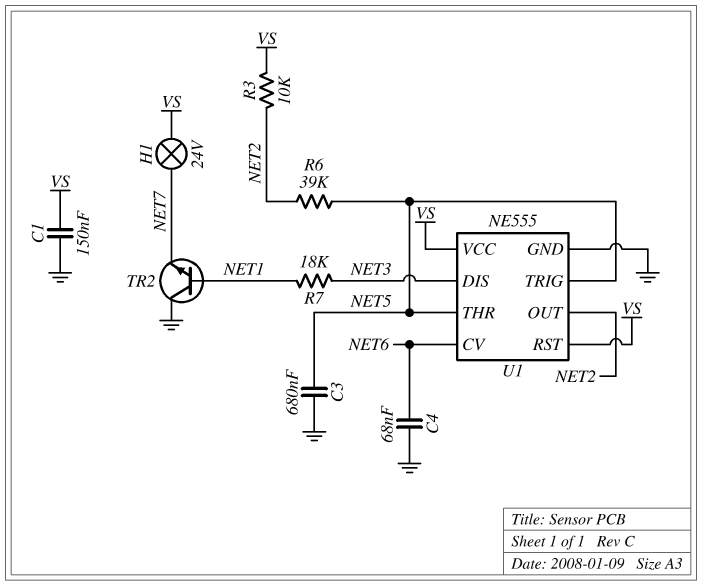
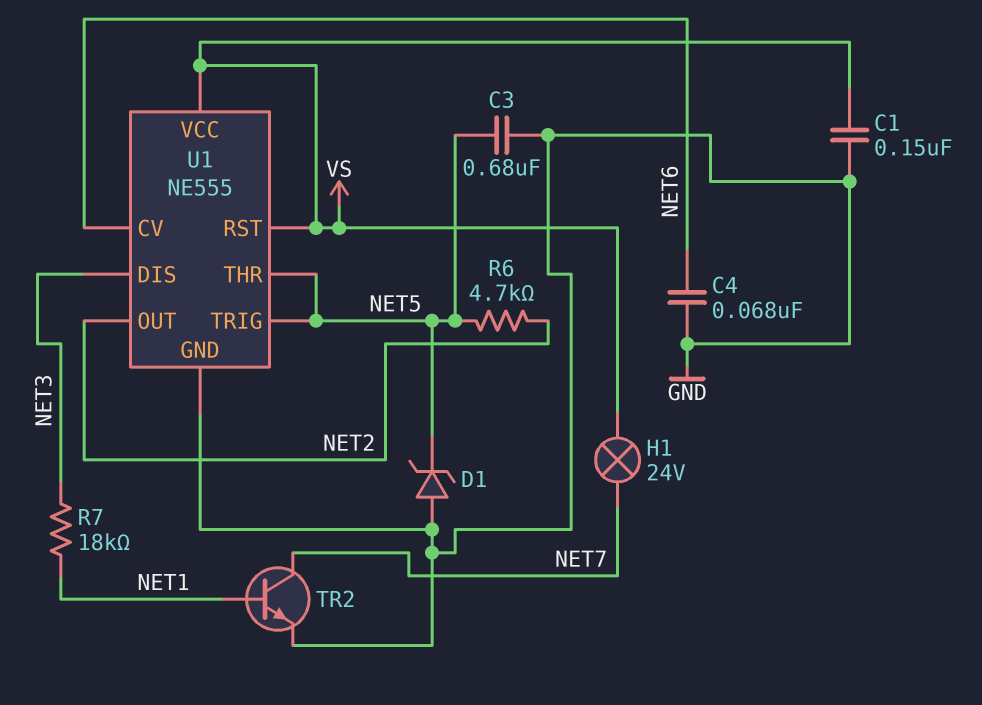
D1: none -> zener (A GND, K NET5)
R3: 10k (NET2, VS) -> none
R6: 39k (NET2, NET5) -> 4.7k (NET2, NET5)
TR2: NPN (B NET1, C GND, E NET7) -> NPN (B NET1, C NET7, E GND)

